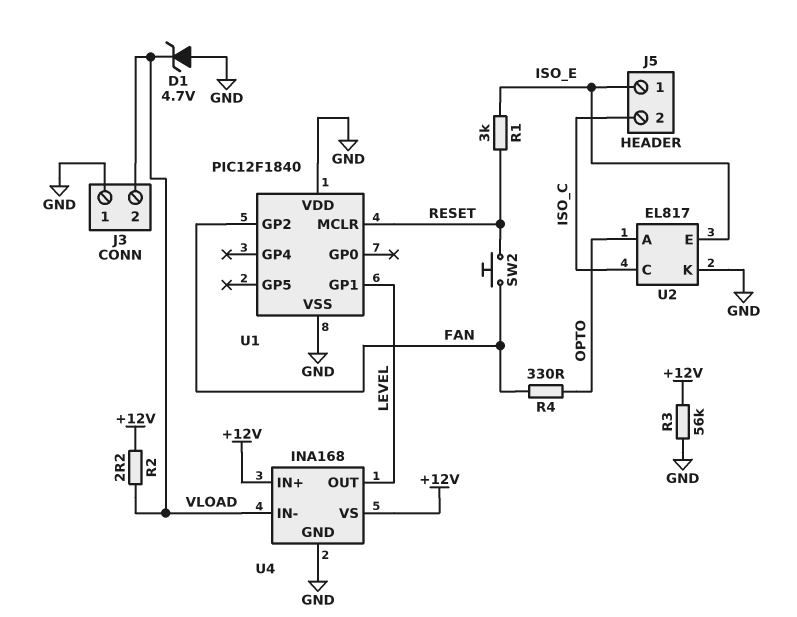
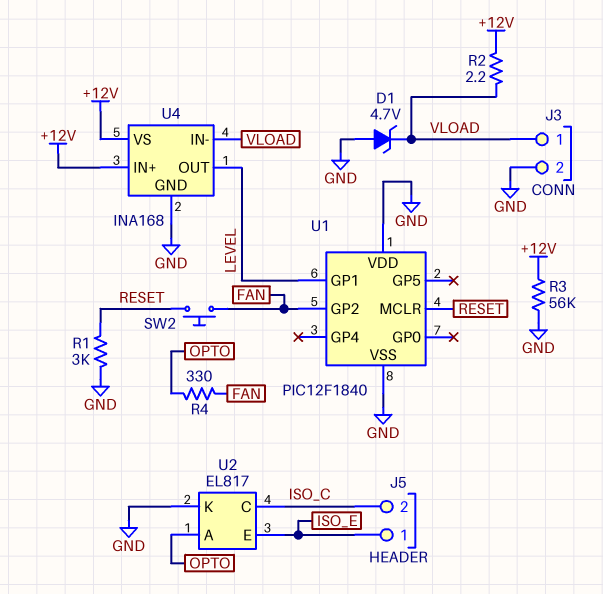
J3 pin 1: GND -> VLOAD
J3 pin 2: VLOAD -> GND
R1: 3k (ISO_E, RESET) -> 3k (GND, RESET)

